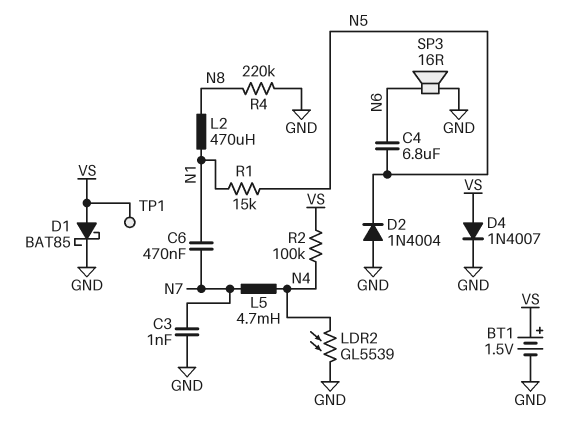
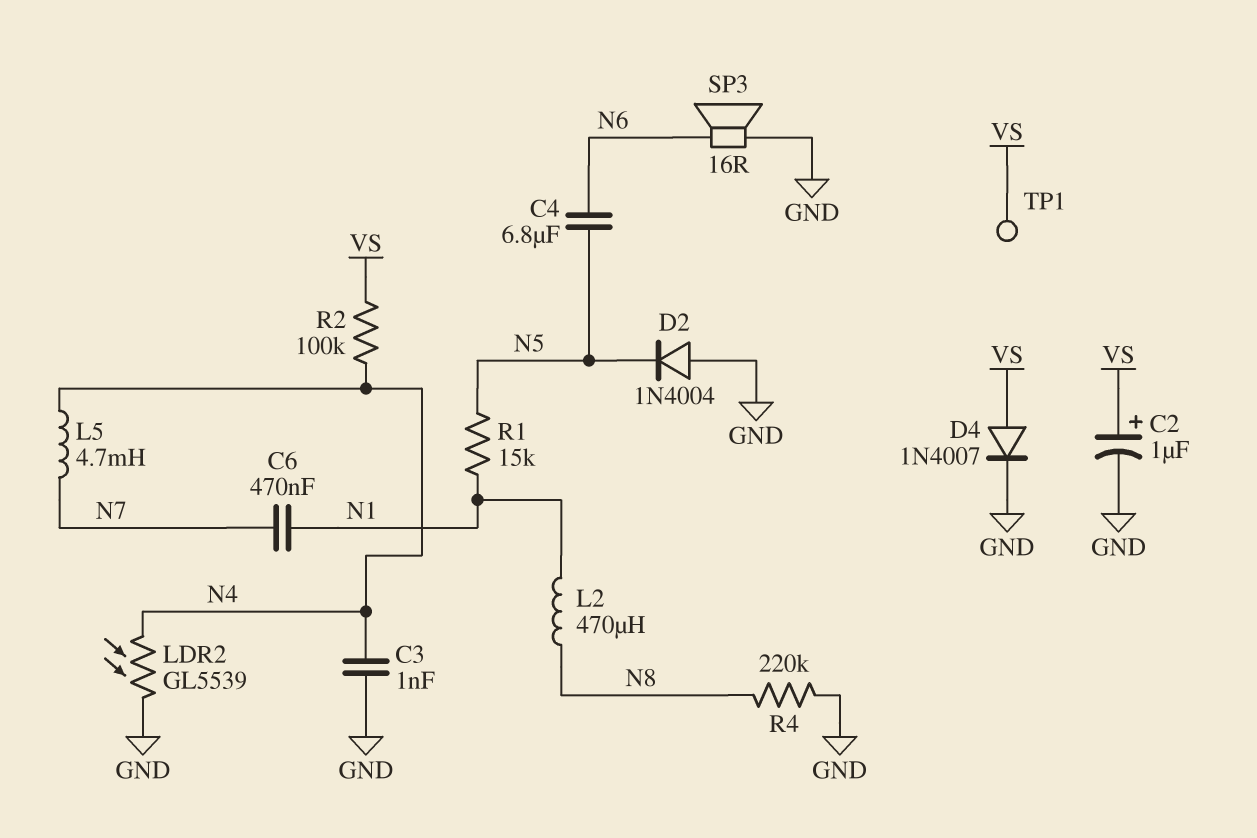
BT1: 1.5V (plus VS, minus GND) -> none
C2: none -> 1uF (plus VS, minus GND)
C3: 1nF (GND, N7) -> 1nF (GND, N4)
D1: schottky BAT85 (A VS, K GND) -> none

